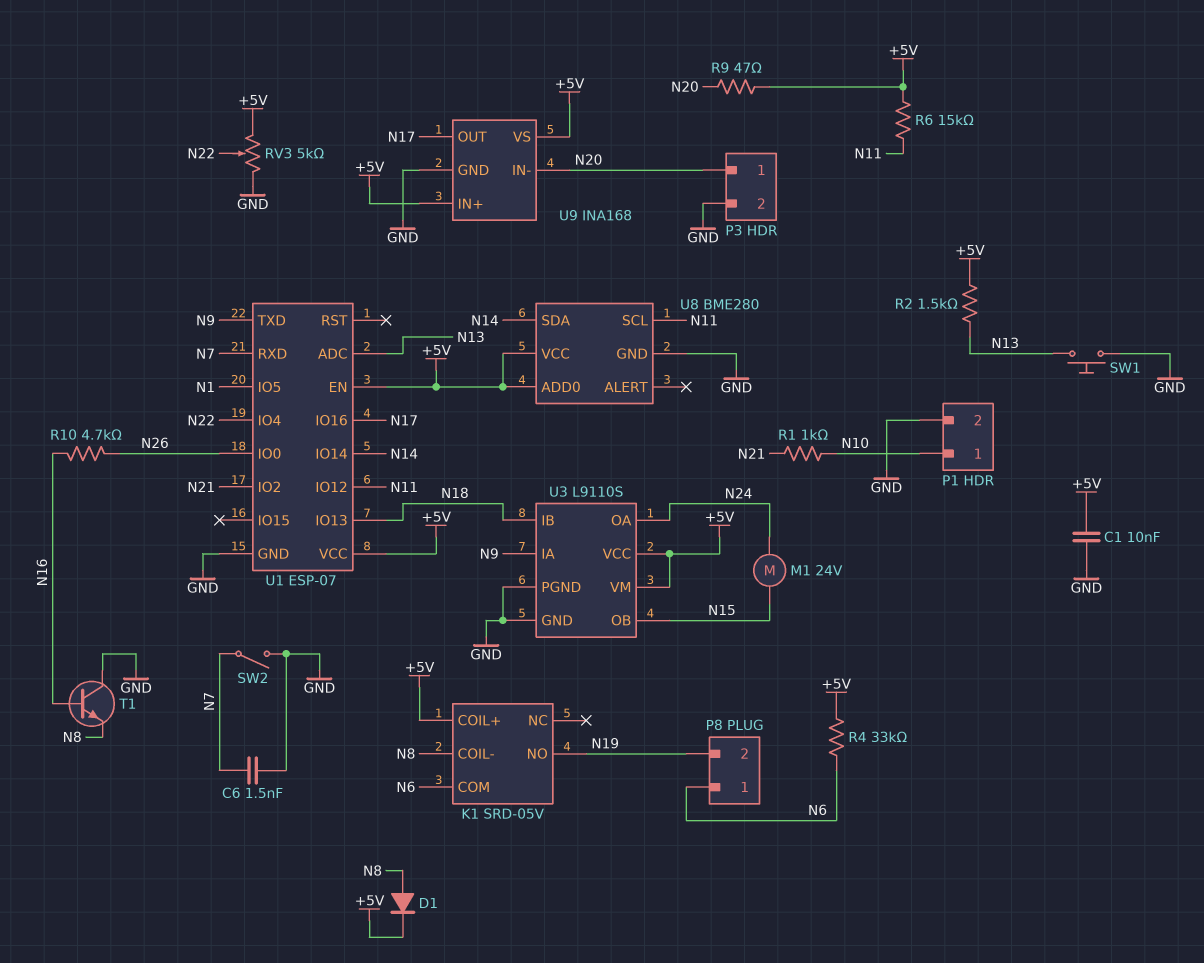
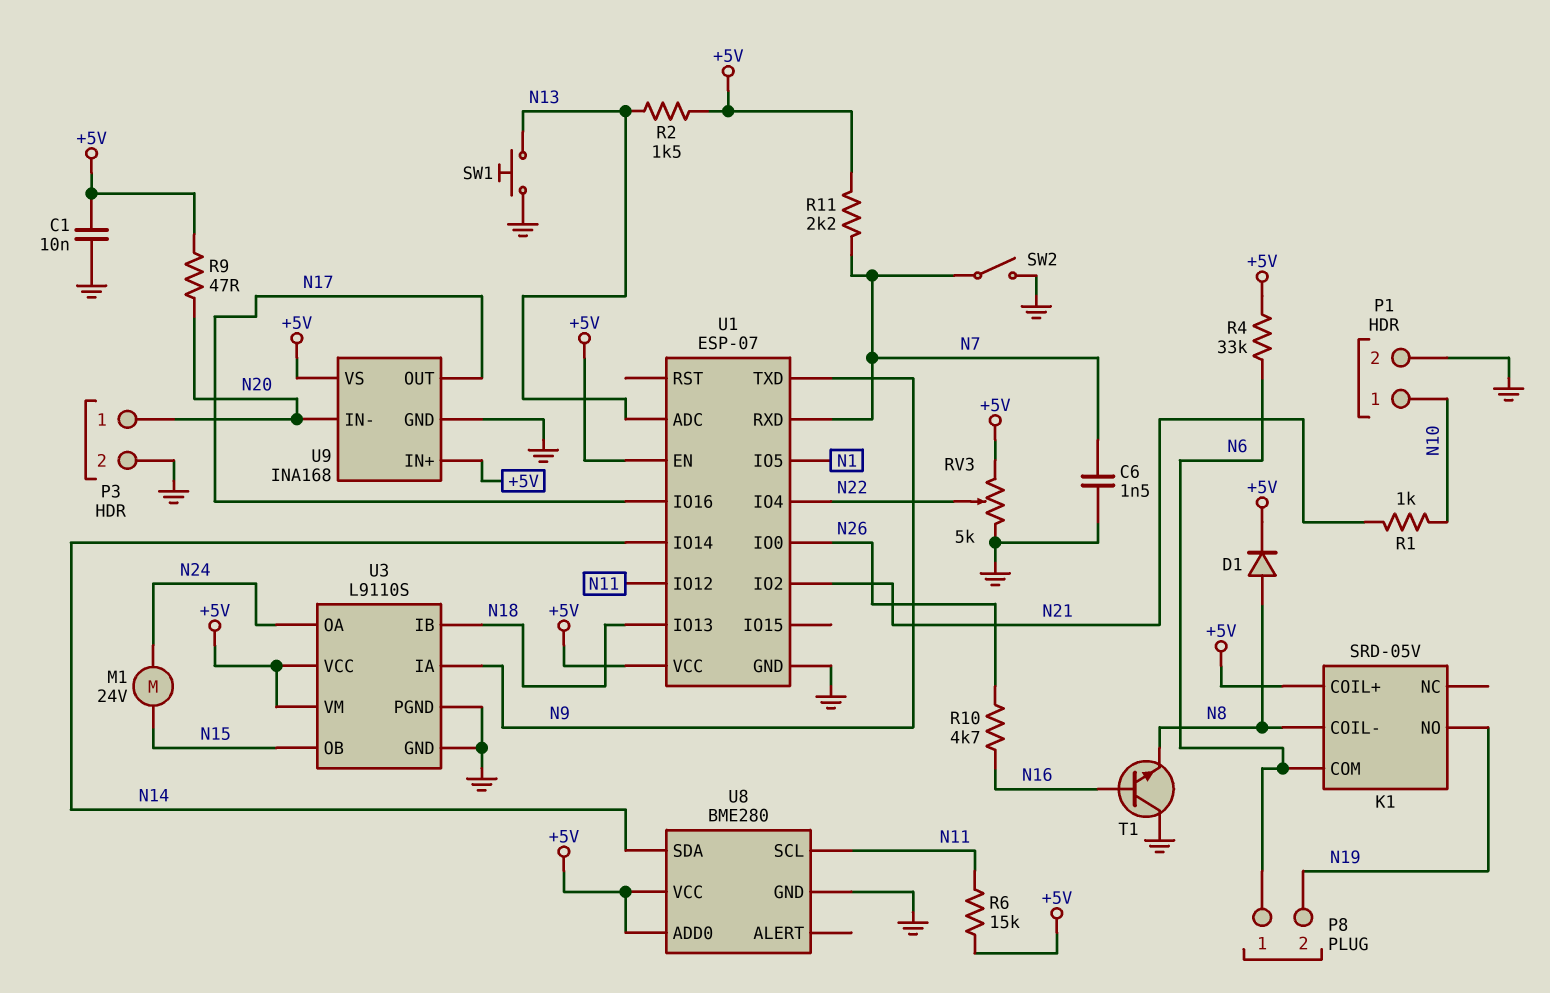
R11: none -> 2.2k (+5V, N7)

